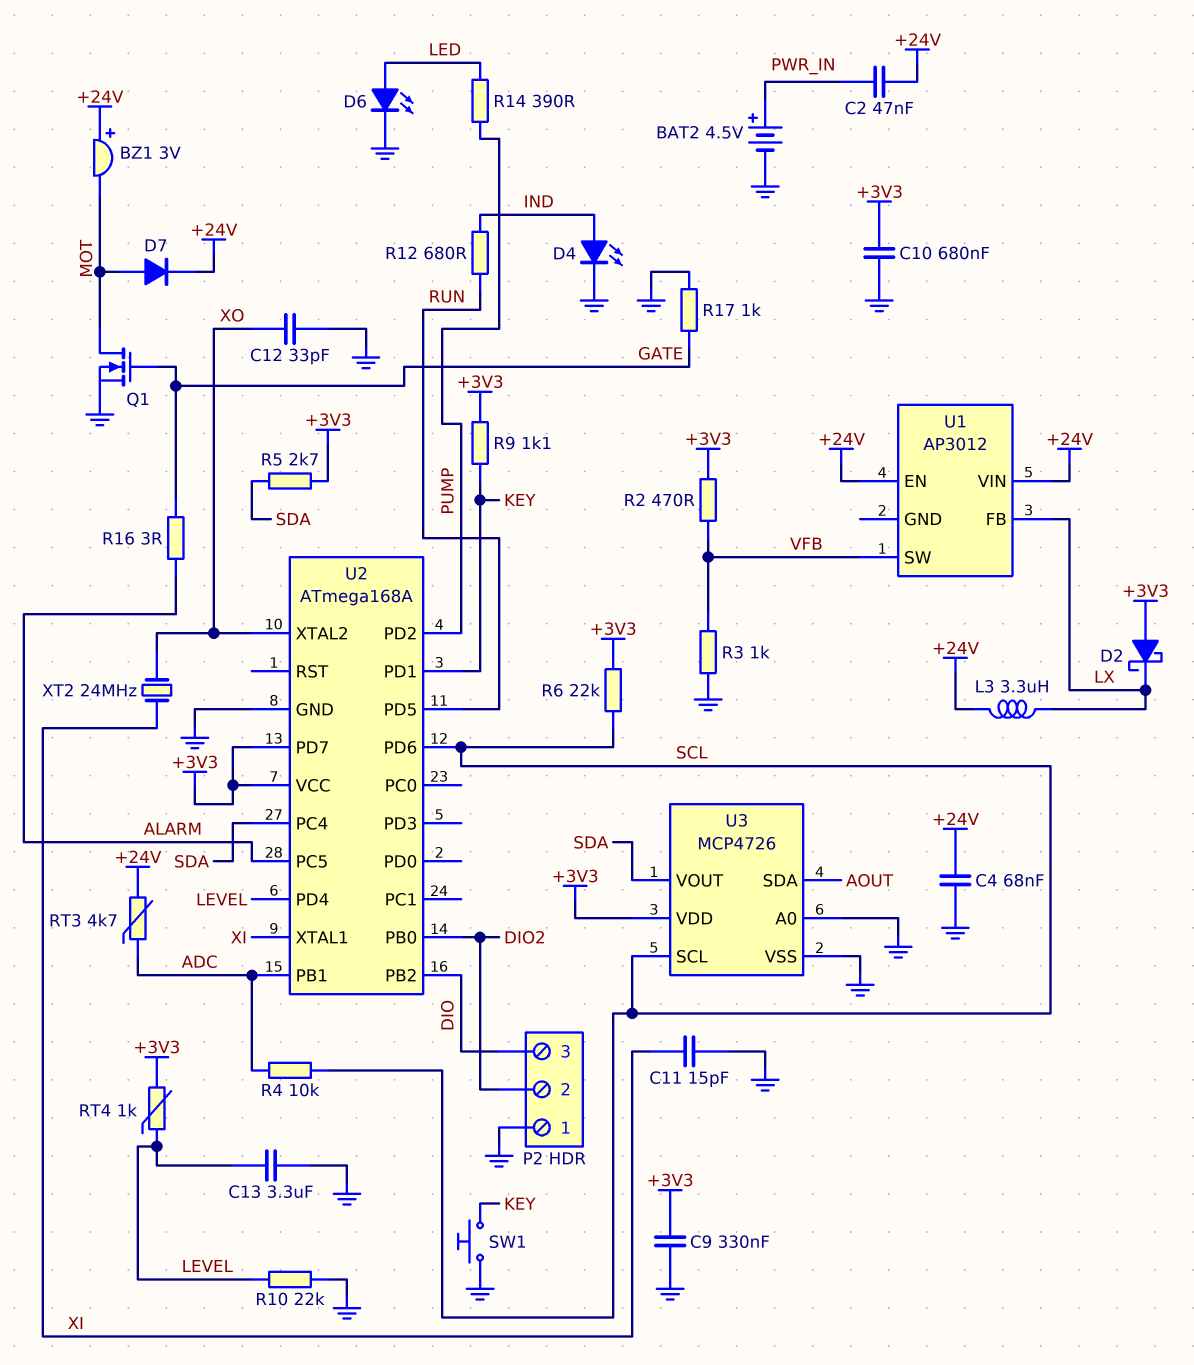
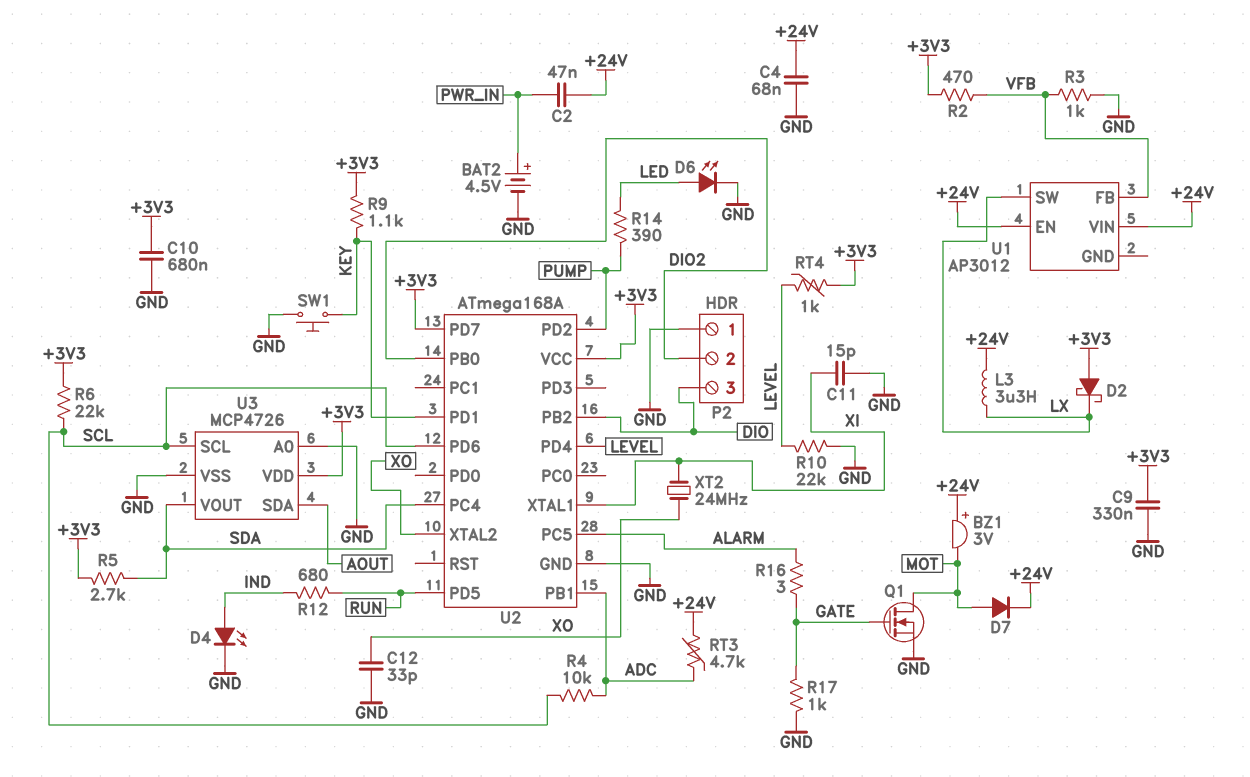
C13: 3.3uF (GND, LEVEL) -> none
U1 pin FB: LX -> VFB
U1 pin SW: VFB -> LX

